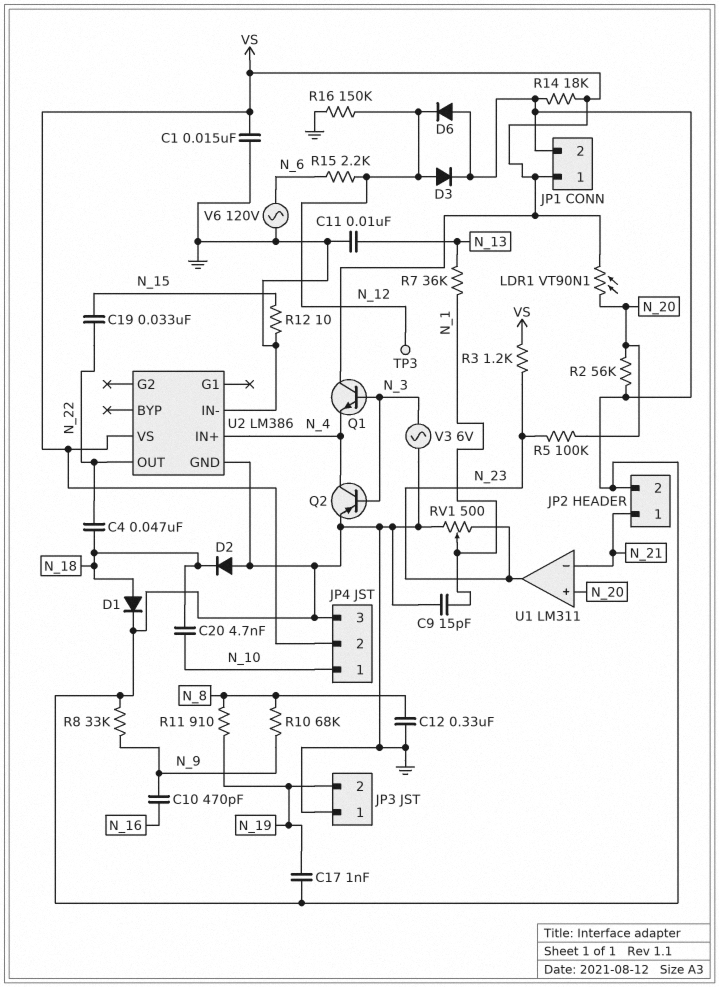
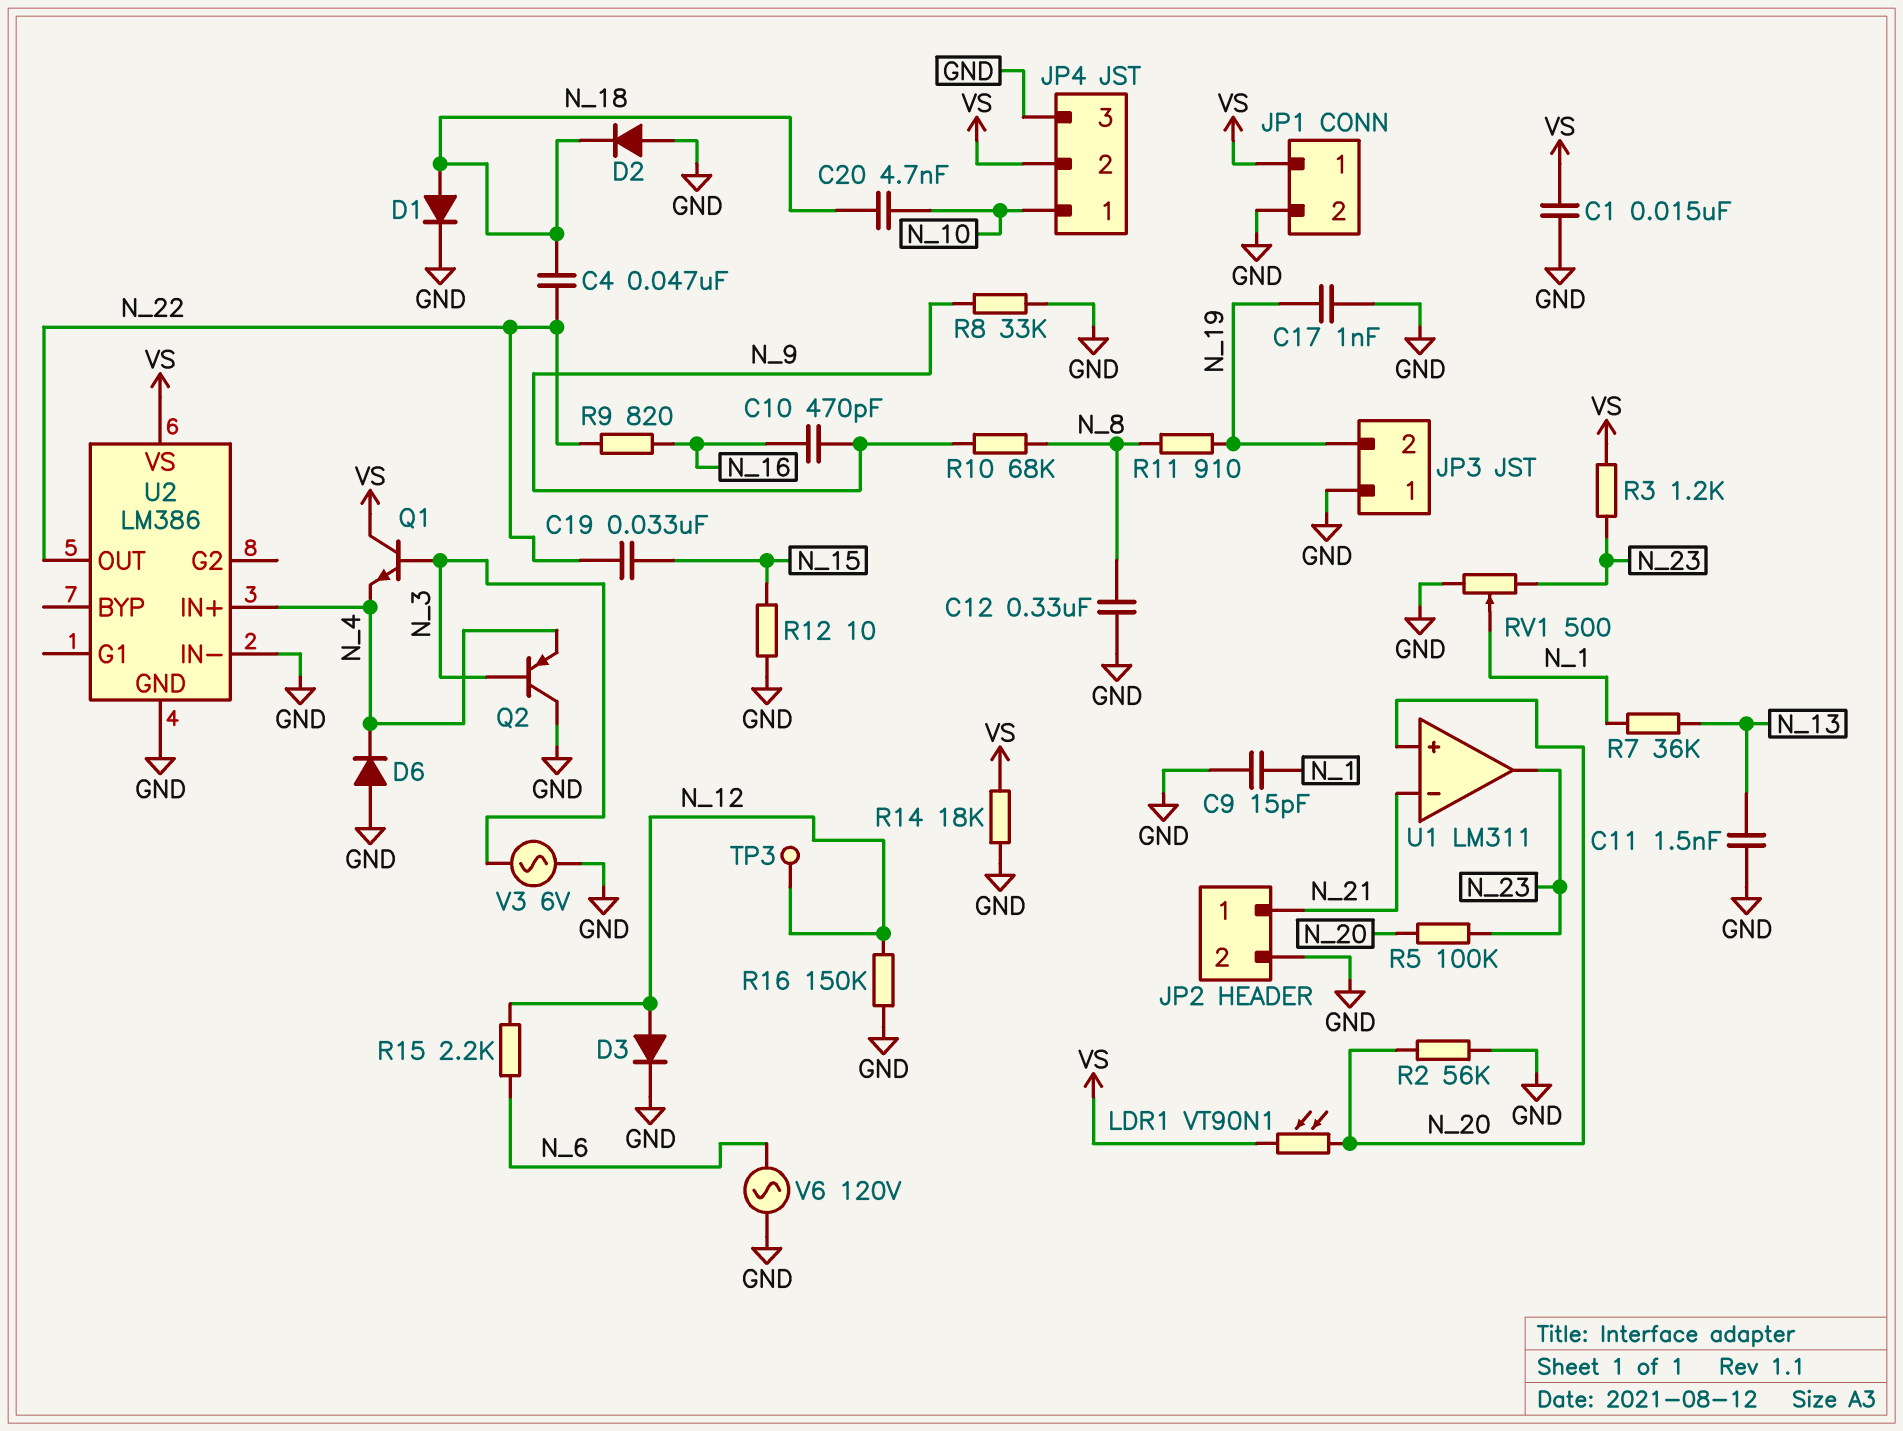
C11: 10nF (GND, N_13) -> 1.5nF (GND, N_13)
D6: diode (A GND, K N_12) -> diode (A GND, K N_4)
Q2: PNP (B N_3, C N_4, E GND) -> PNP (B N_3, C GND, E N_4)
R9: none -> 820 (N_16, N_22)

